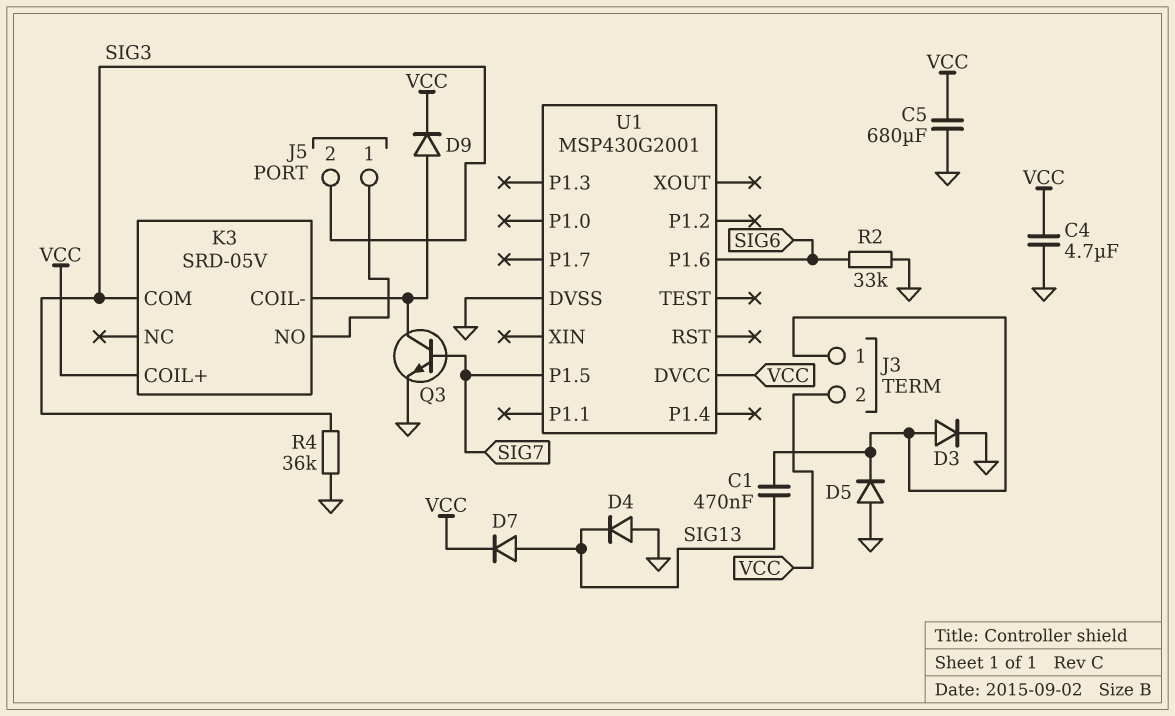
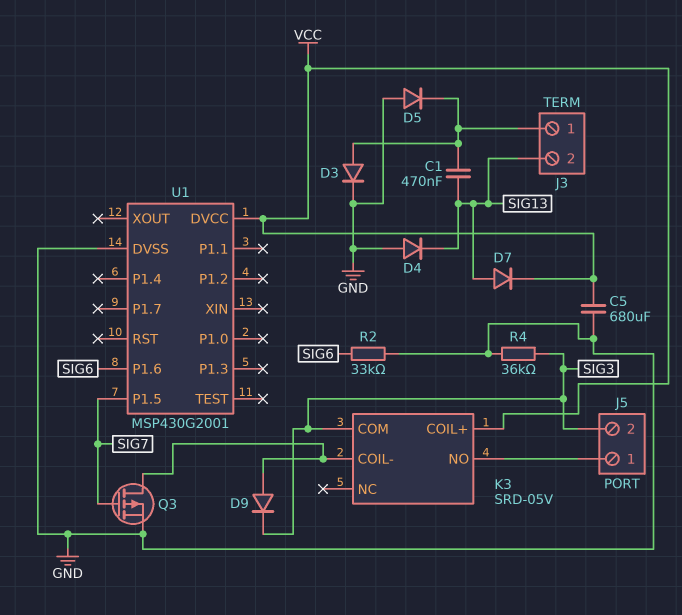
C4: 4.7uF (GND, VCC) -> none
D9: diode (A K3/COIL-, K VCC) -> diode (A K3/COIL-, K SIG3)
J3 pin 2: VCC -> SIG13
Q3: NPN (B SIG7, C K3/COIL-, E GND) -> PMOS (G SIG7, D K3/COIL-, S GND)

